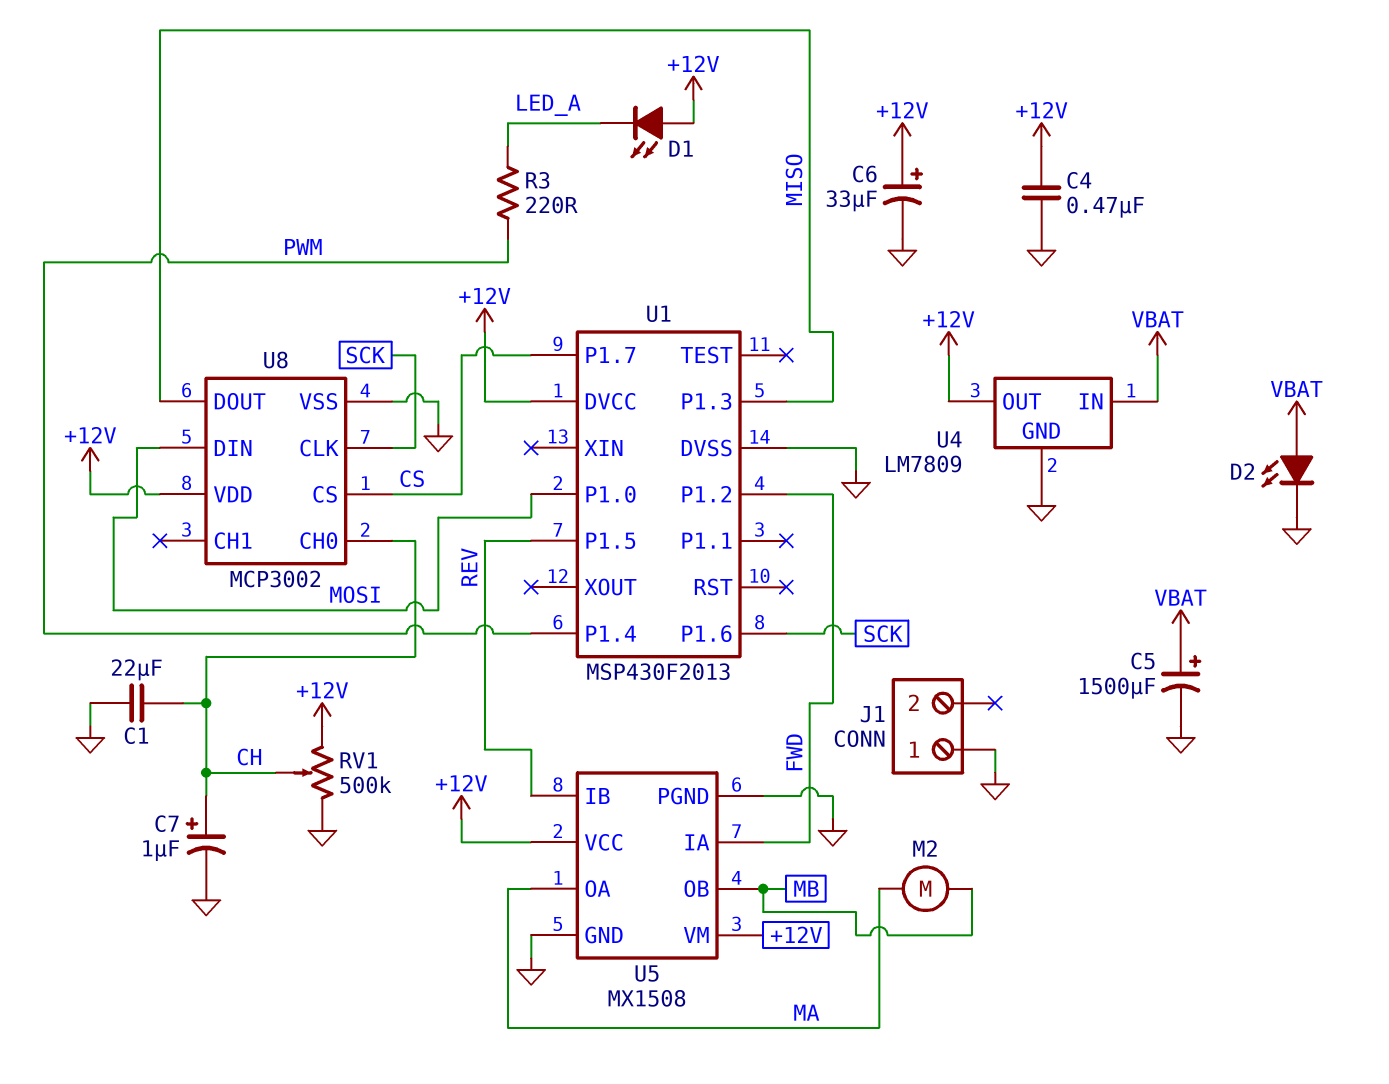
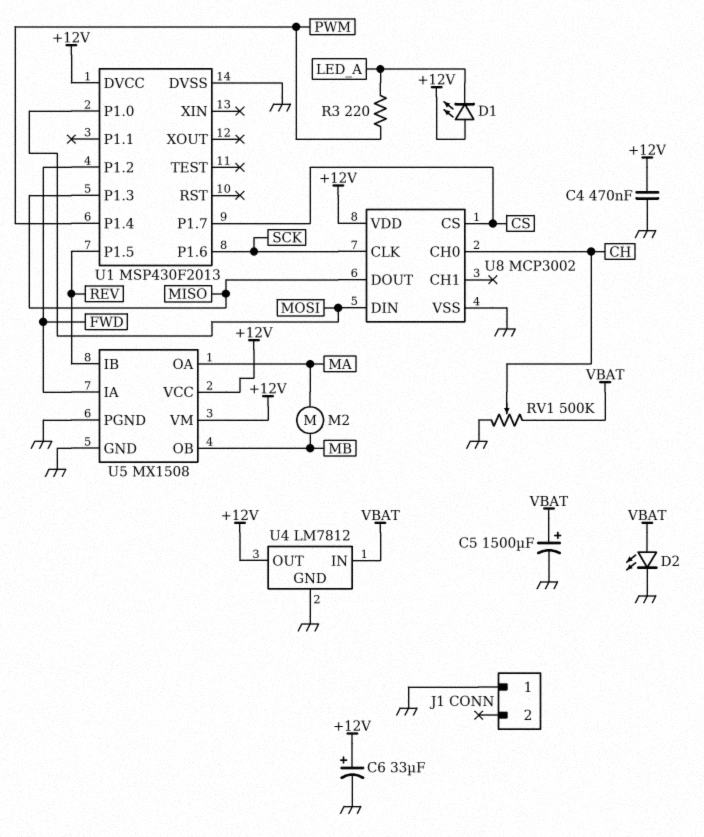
C1: 22uF (CH, GND) -> none
C7: 1uF (plus CH, minus GND) -> none
RV1: 500k (+12V, GND, wiper CH) -> 500k (GND, VBAT, wiper CH)
U4: LM7809 -> LM7812

